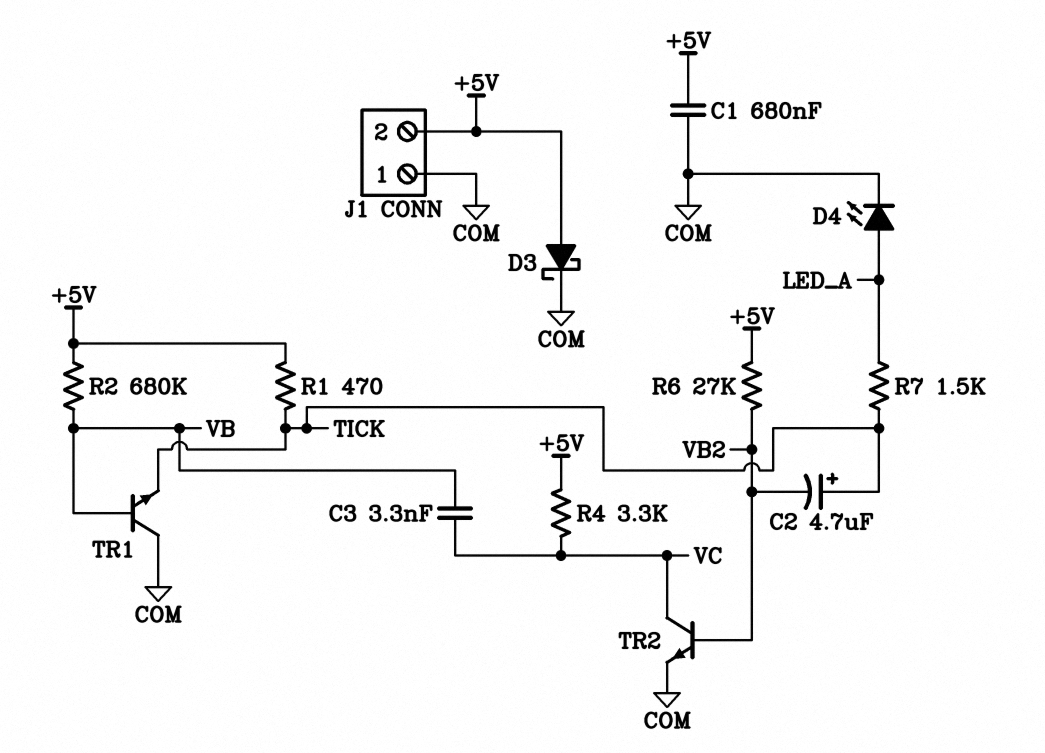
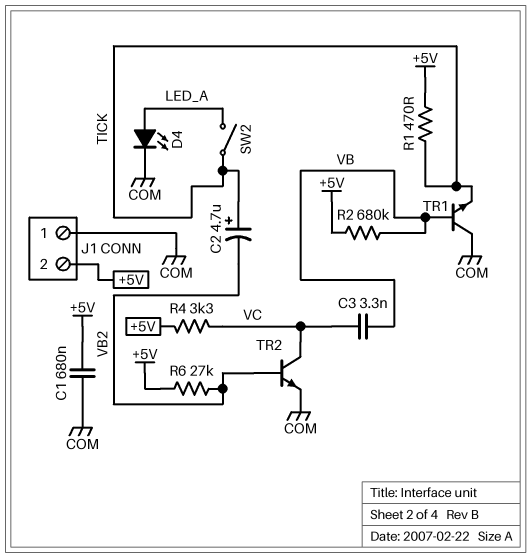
D3: schottky (A +5V, K COM) -> none
R7: 1.5k (LED_A, TICK) -> none
SW2: none -> switch (LED_A, TICK)

